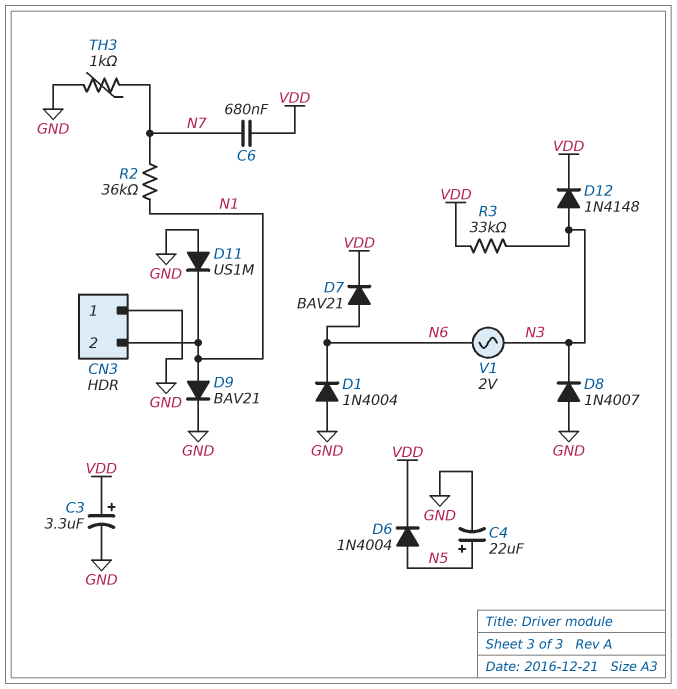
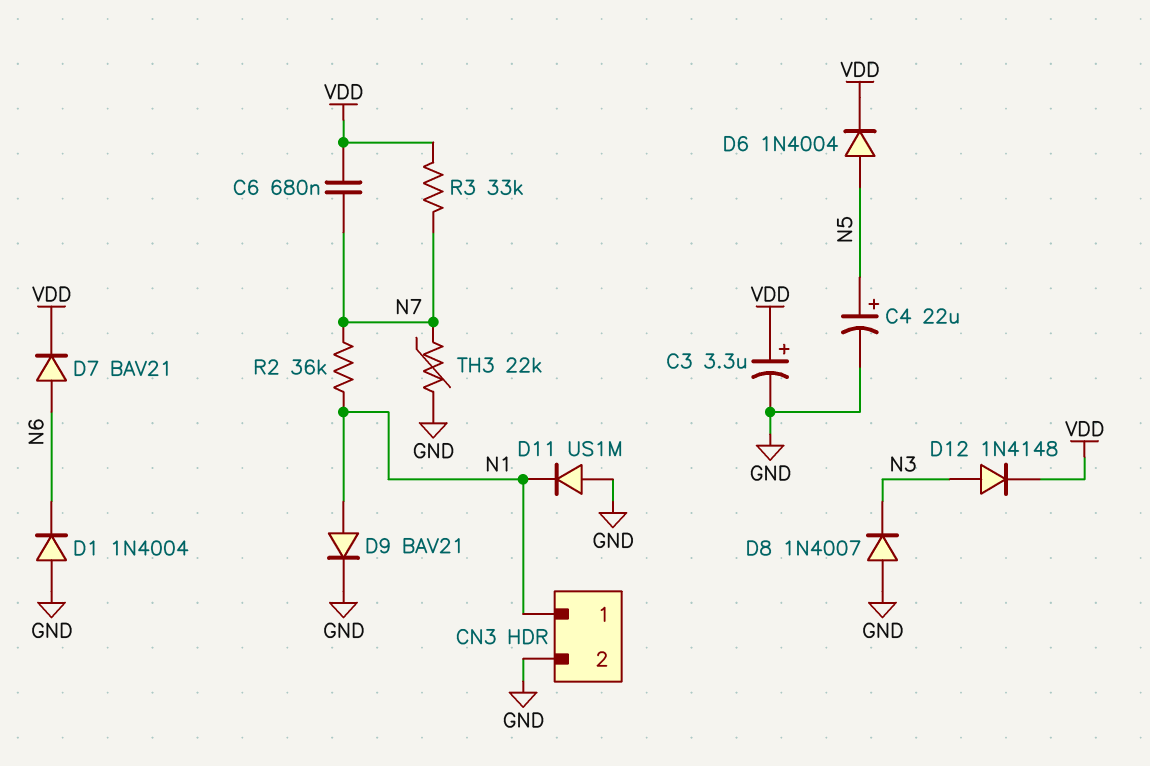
CN3 pin 1: GND -> N1
CN3 pin 2: N1 -> GND
R3: 33k (N3, VDD) -> 33k (N7, VDD)
TH3: 1k (GND, N7) -> 22k (GND, N7)
V1: AC 2V (N3, N6) -> none

